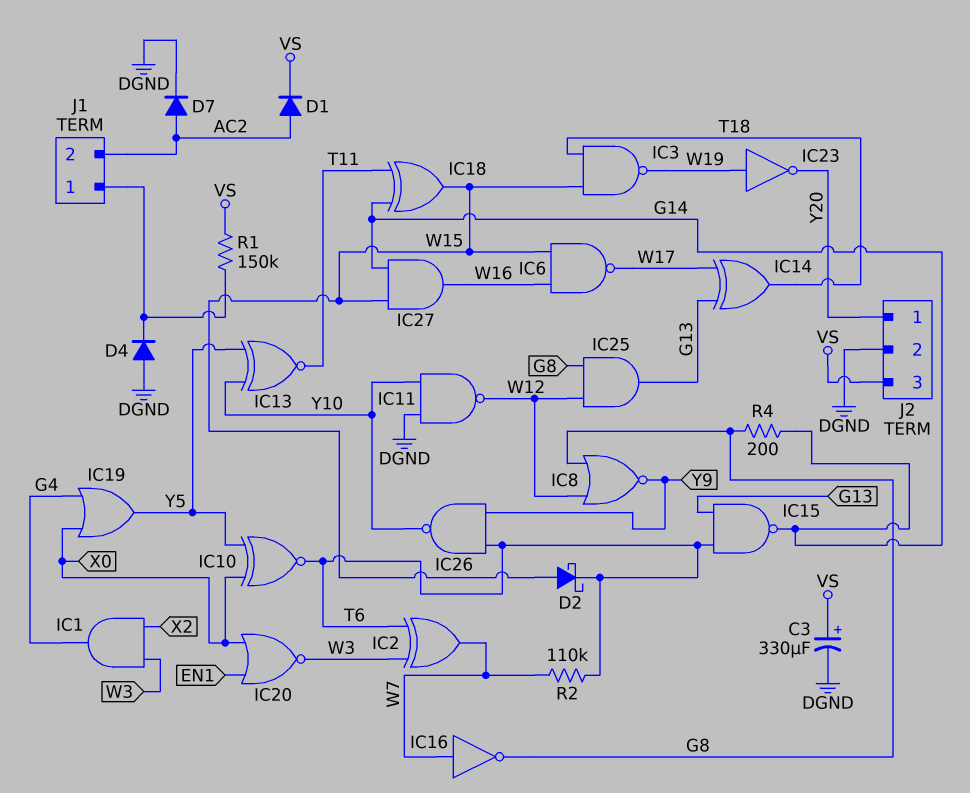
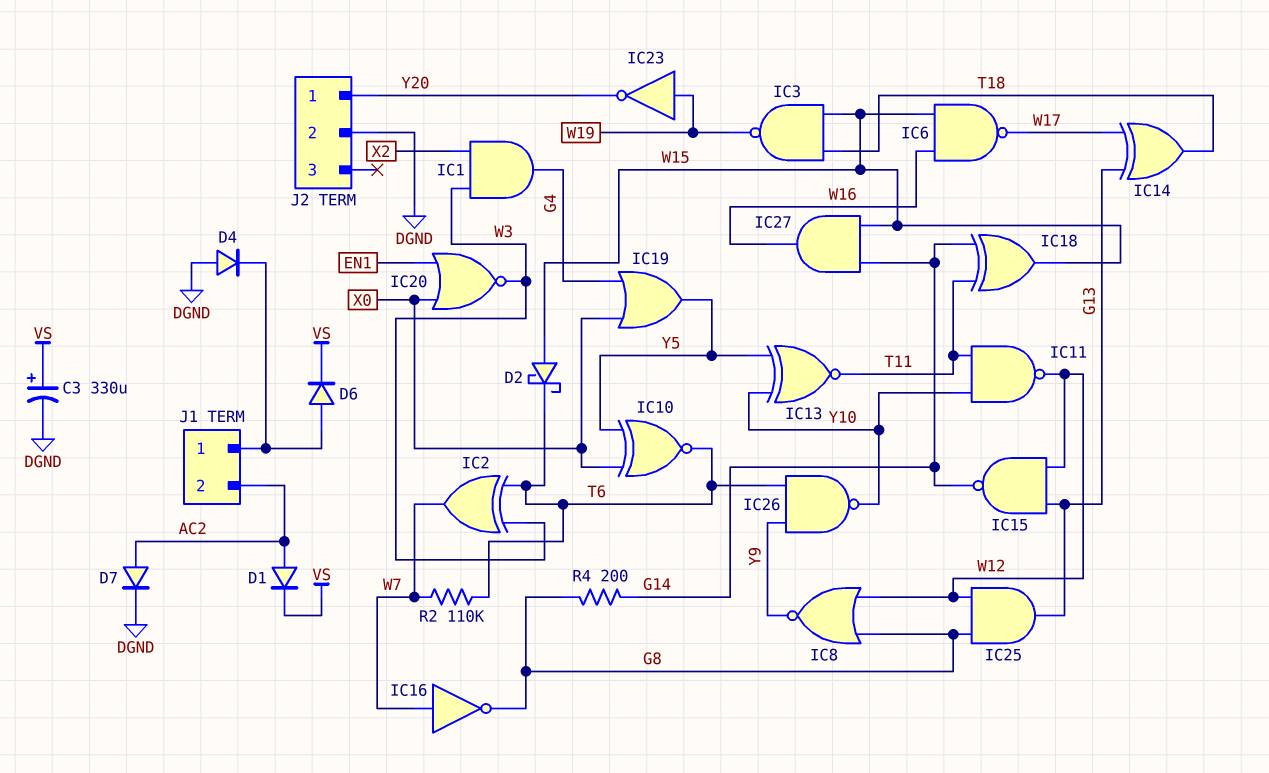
D6: none -> diode (A J1/1, K VS)
IC11: NAND (in DGND, in Y10, out W12) -> NAND (in T11, in Y10, out W12)
IC15: NAND (in G13, in T6, out G14) -> NAND (in G13, in W12, out G14)
J2 pin 3: VS -> none
R1: 150k (J1/1, VS) -> none

